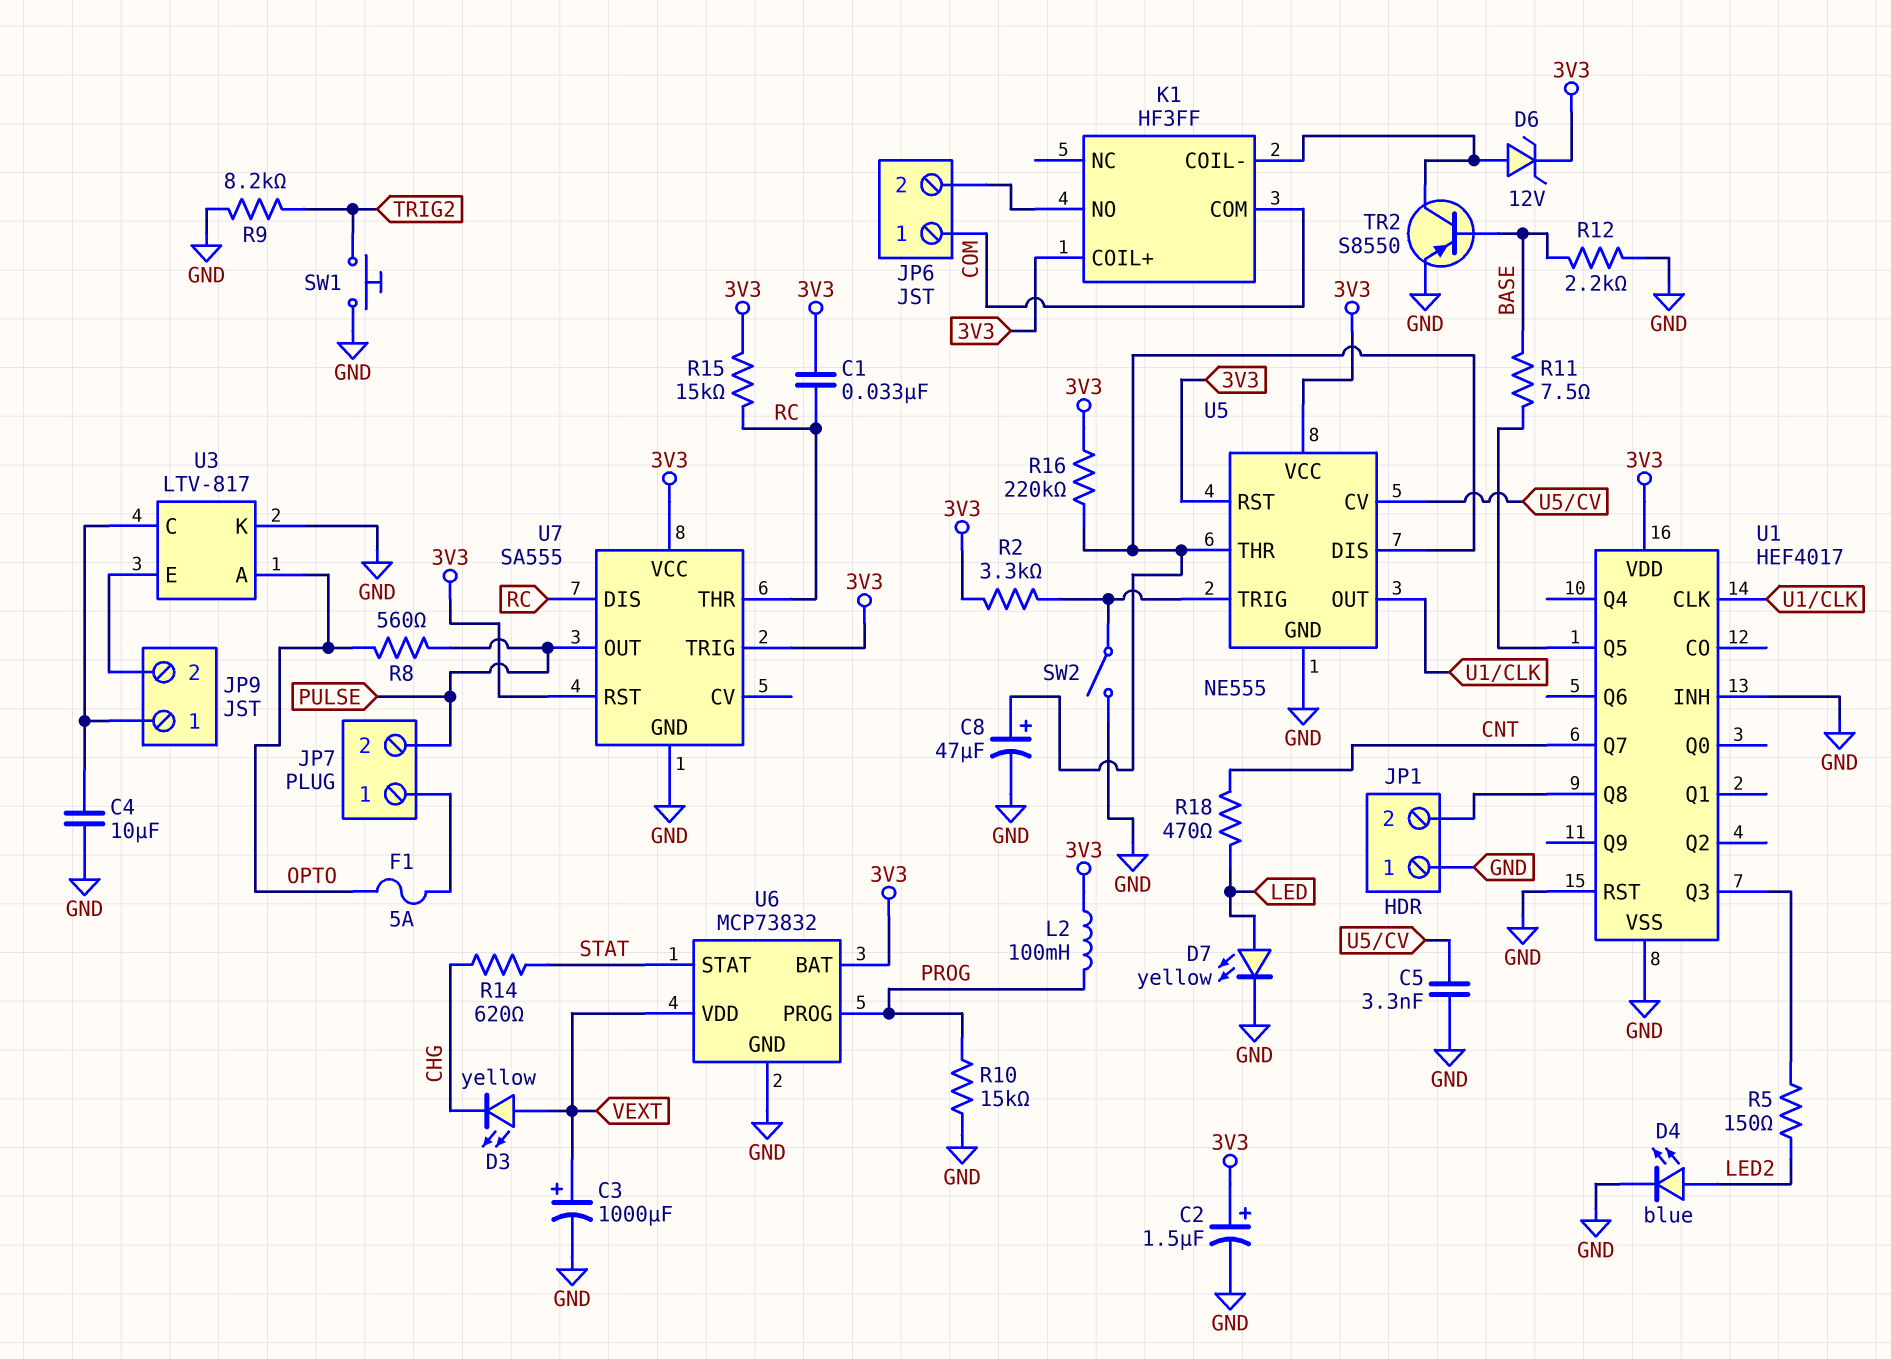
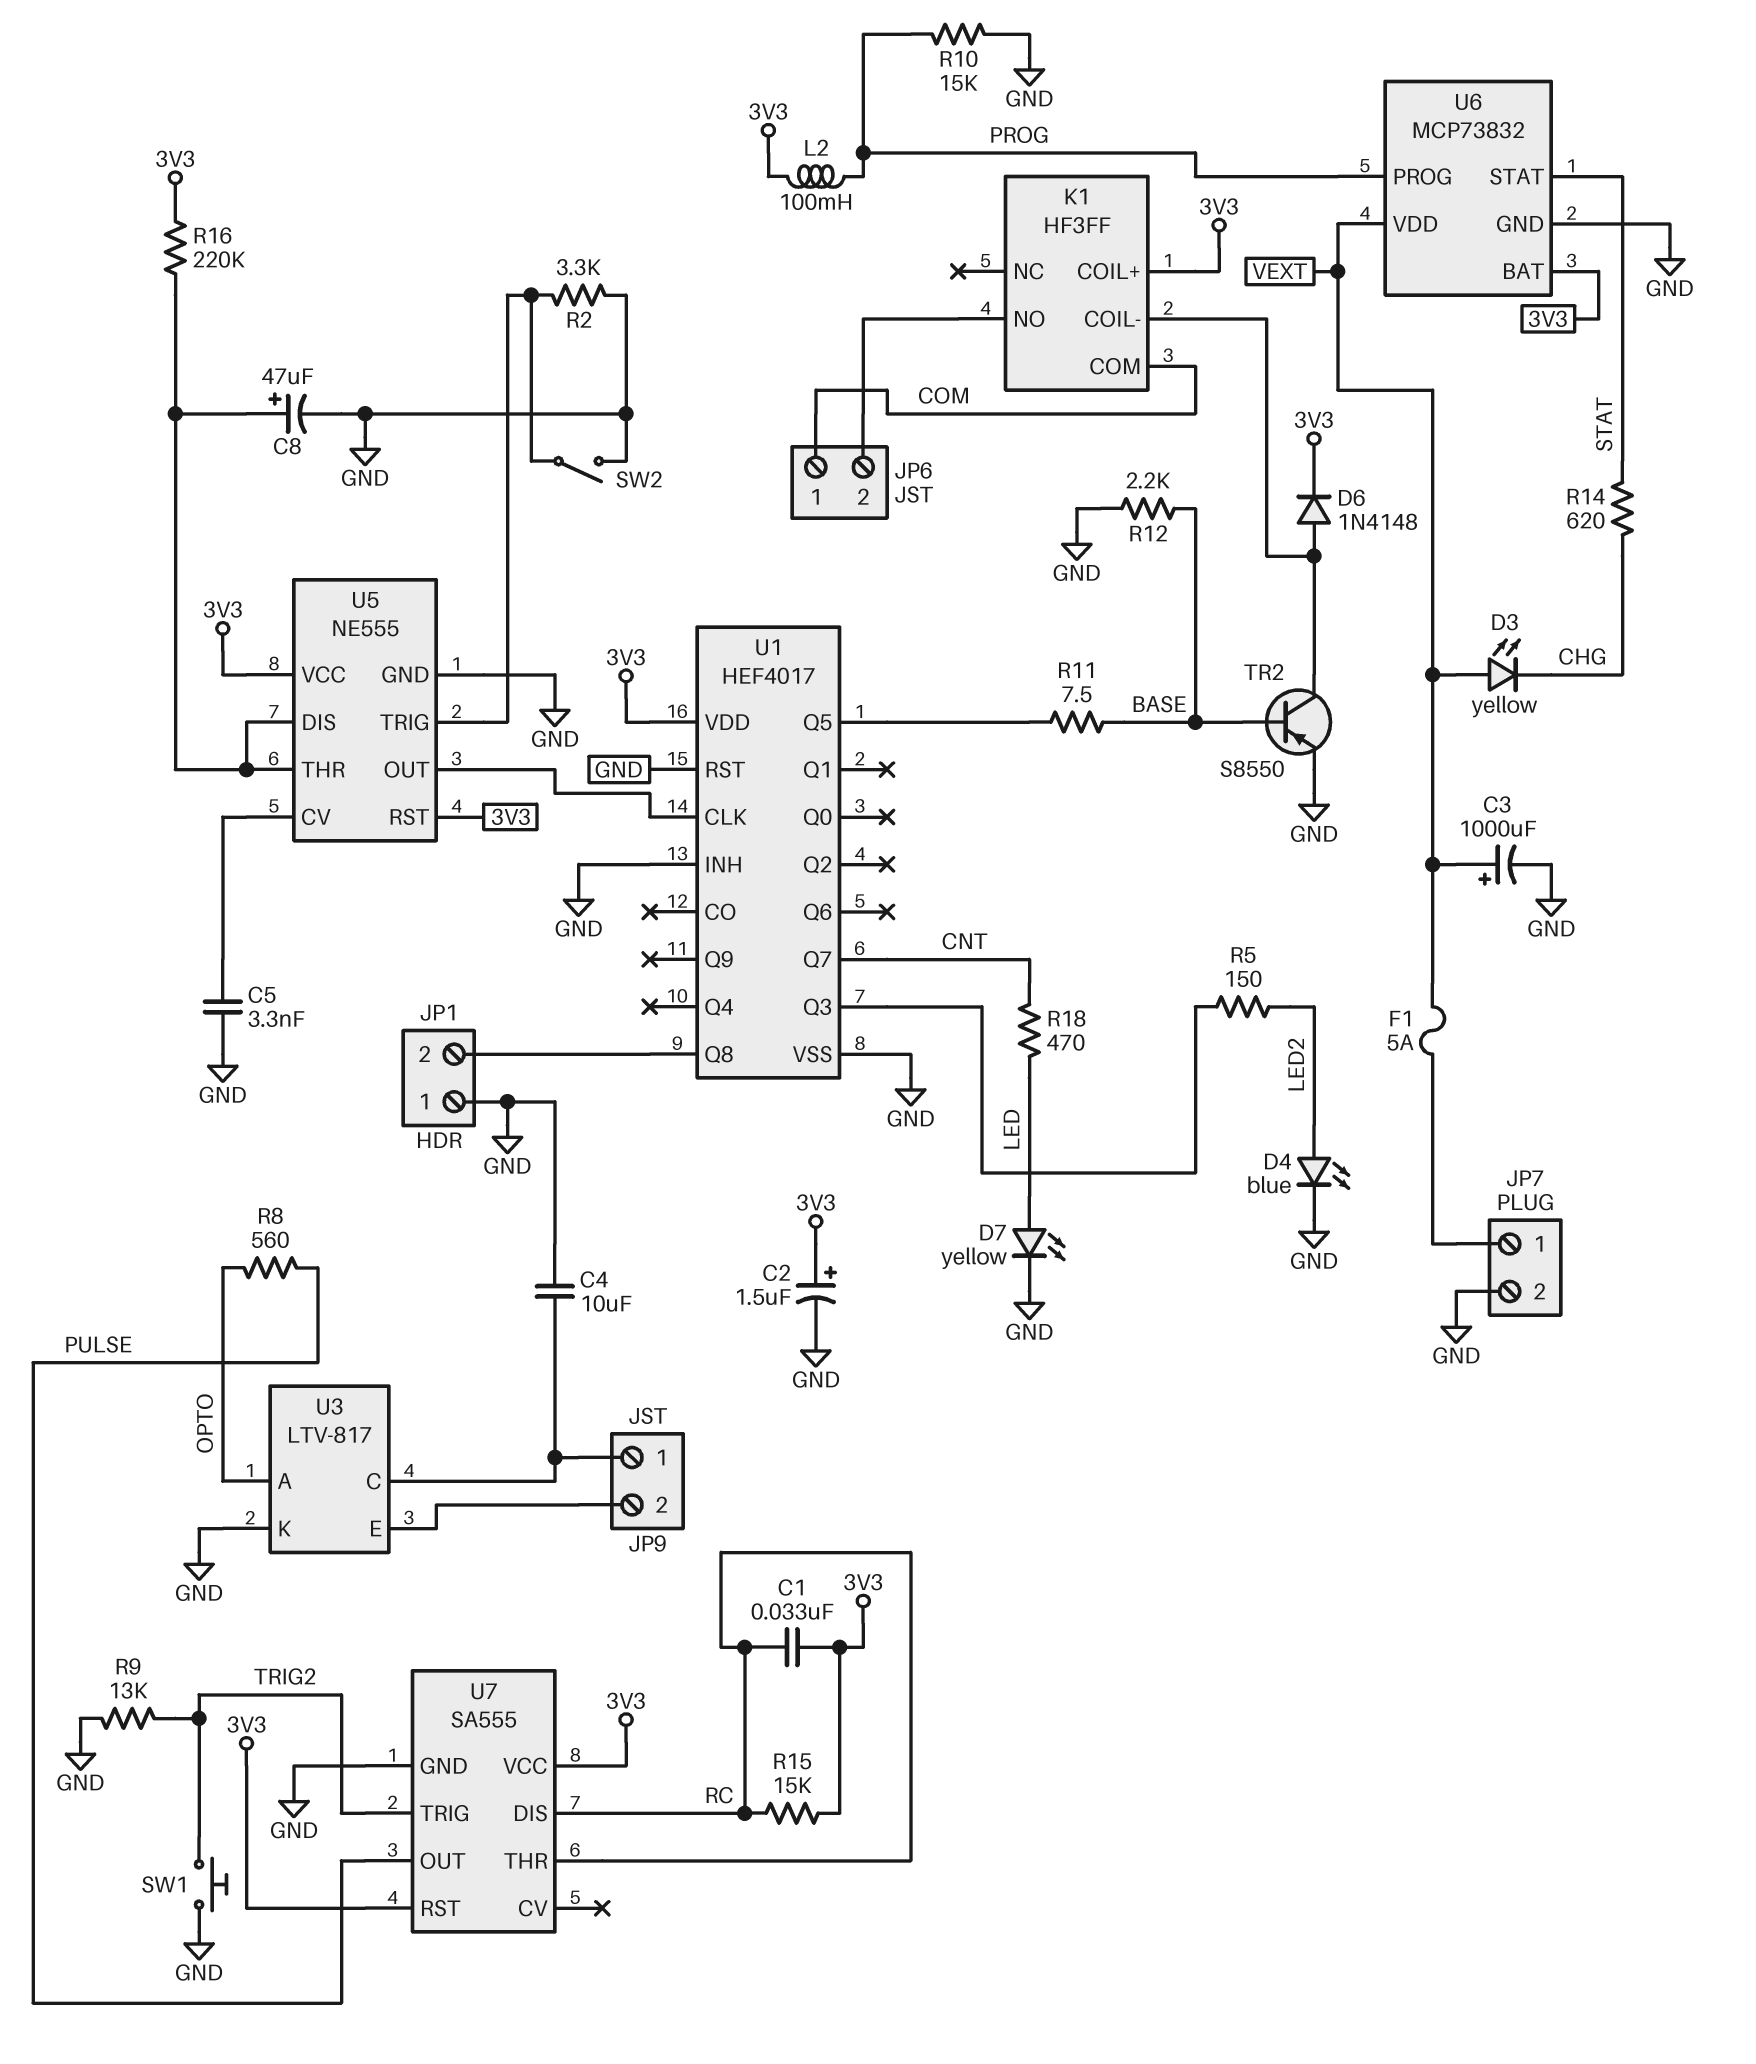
D6: zener 12V (A K1/COIL-, K 3V3) -> diode 1N4148 (A K1/COIL-, K 3V3)
F1: 5A (JP7/1, OPTO) -> 5A (JP7/1, VEXT)
JP7 pin 2: PULSE -> GND
R2: 3.3k (3V3, U5/TRIG) -> 3.3k (GND, U5/TRIG)
R9: 8.2k (GND, TRIG2) -> 13k (GND, TRIG2)
U7 pin TRIG: 3V3 -> TRIG2

